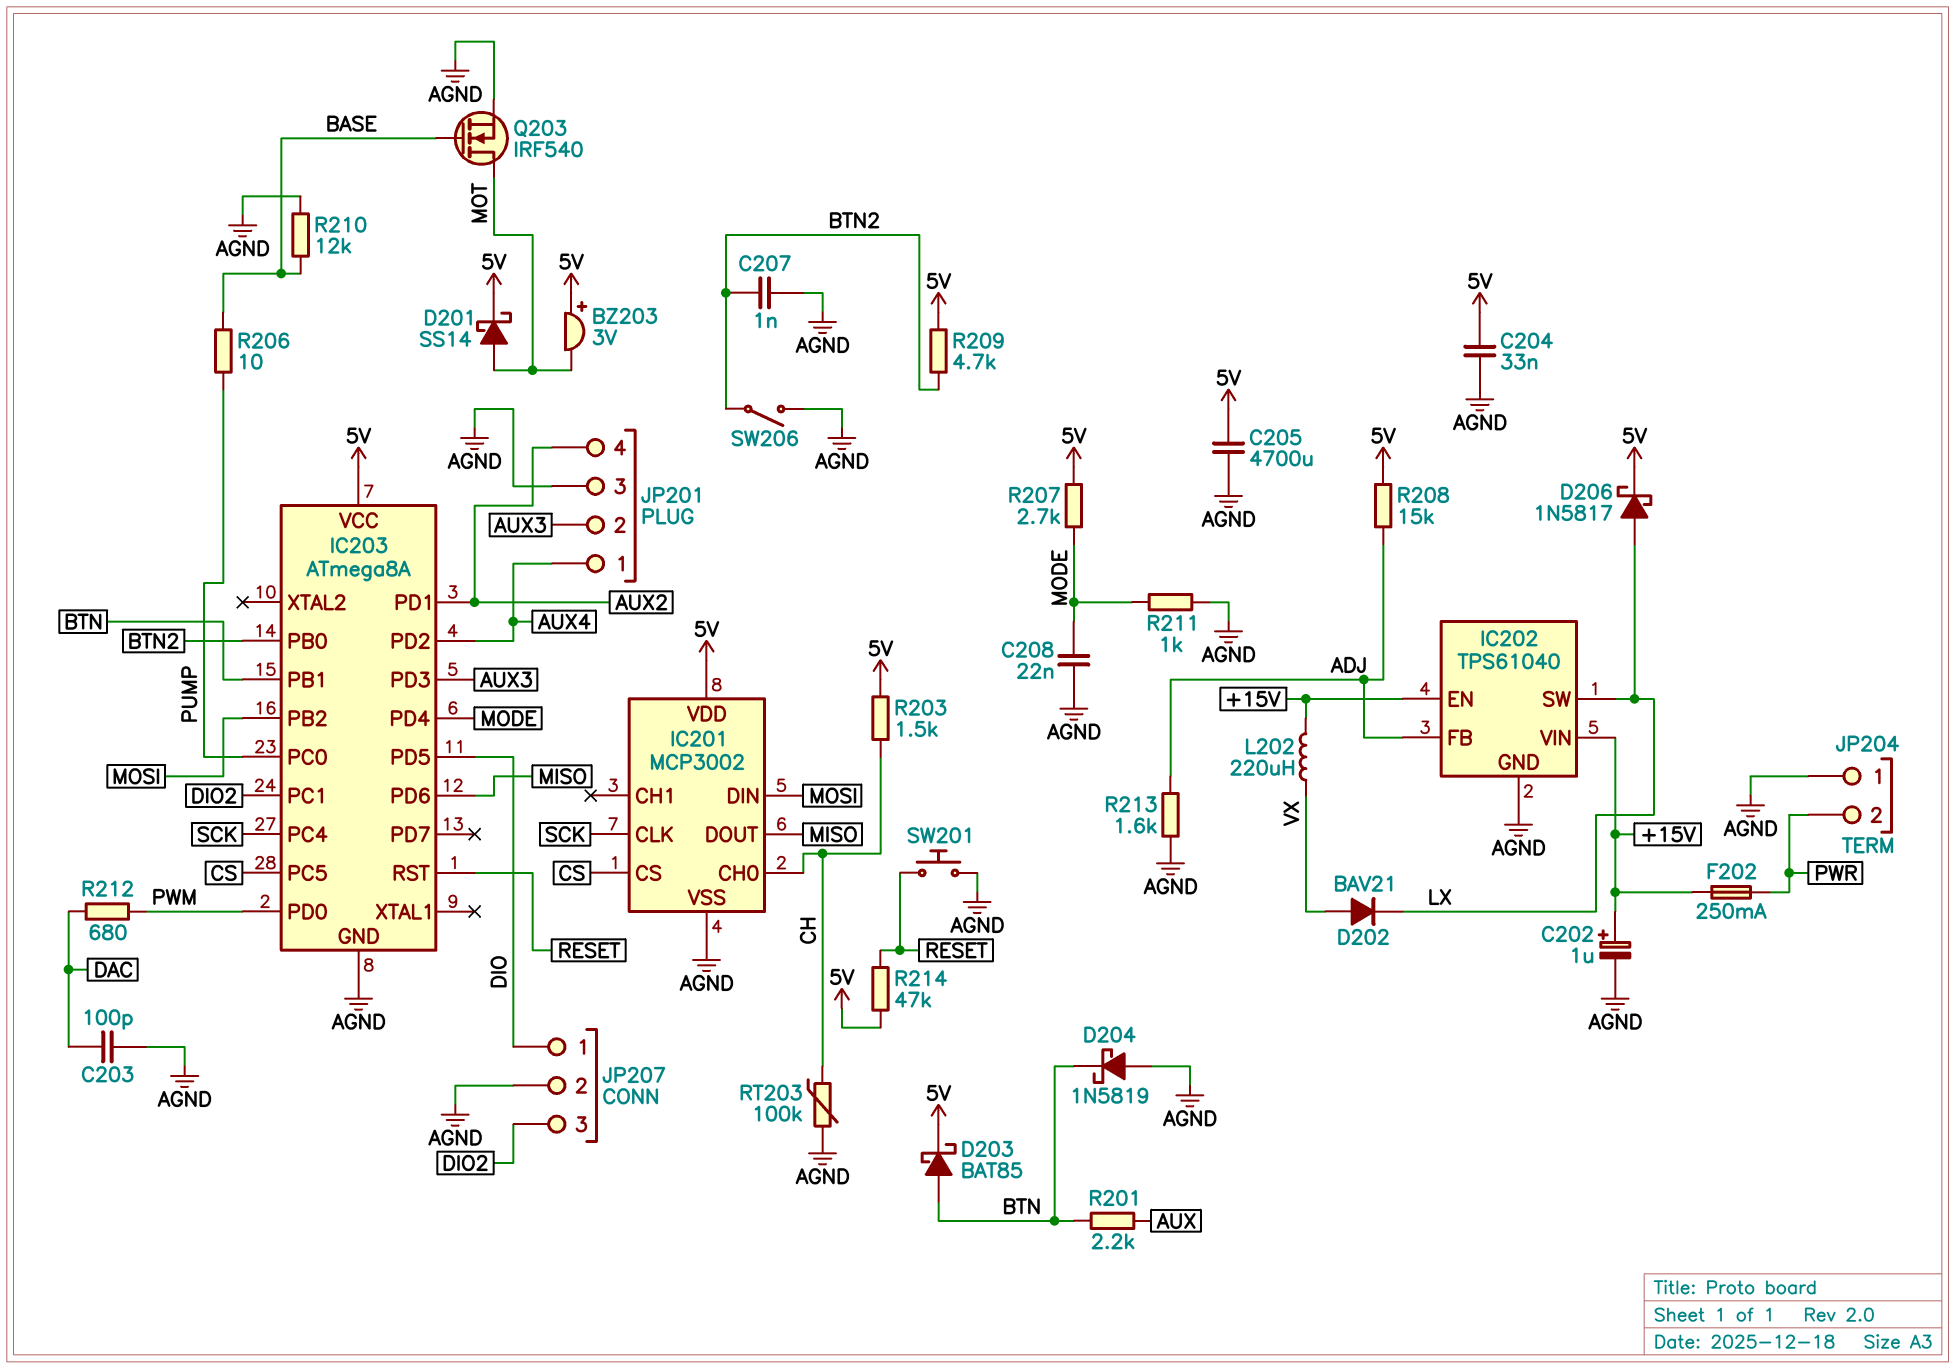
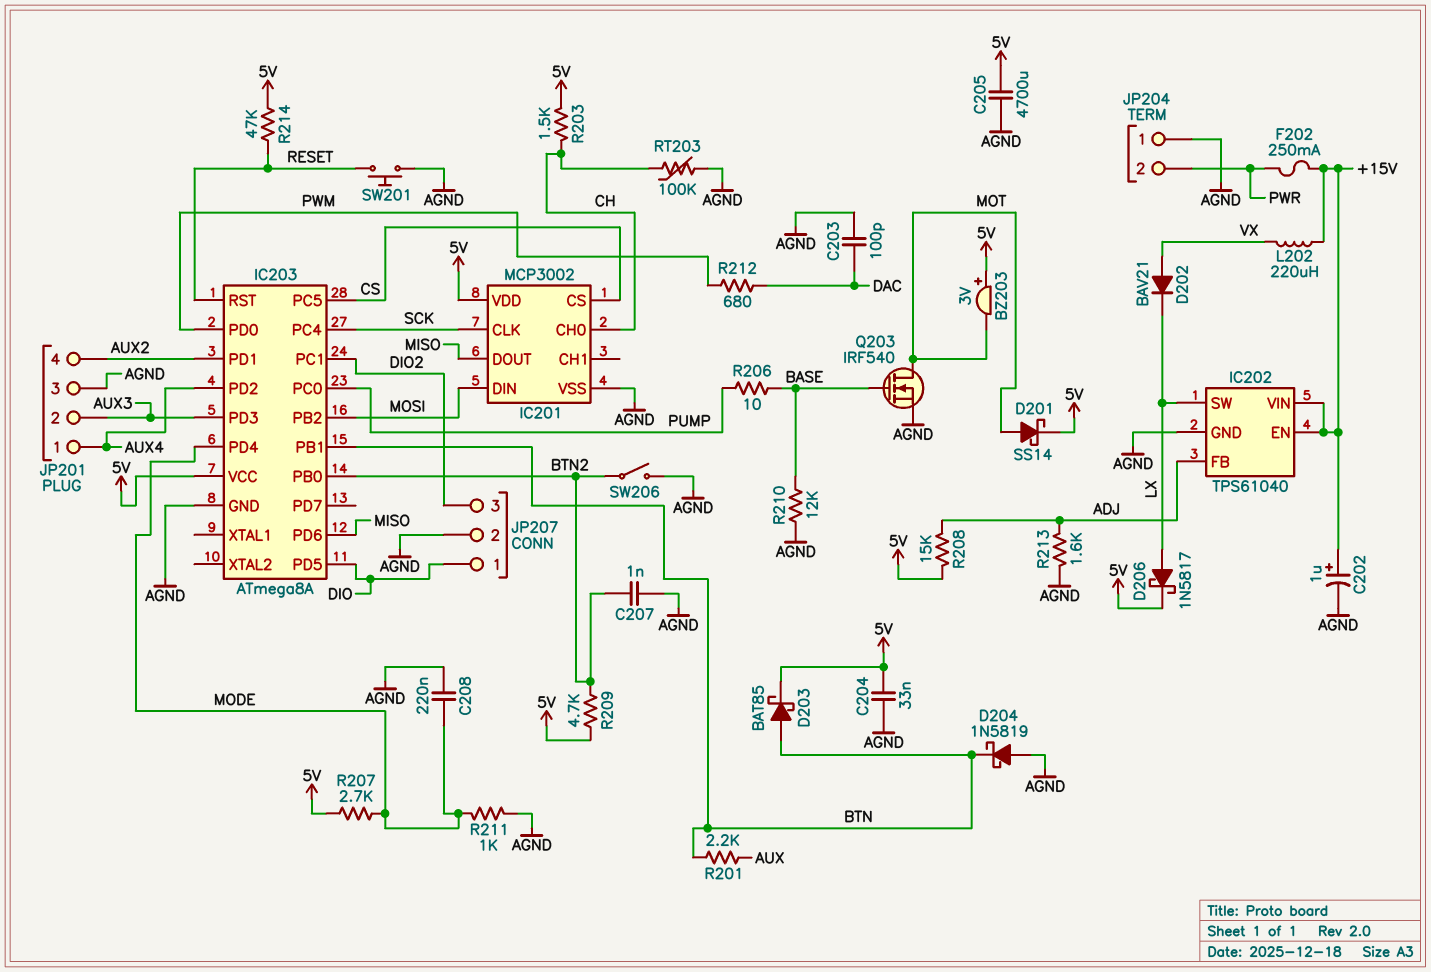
C208: 22nF (AGND, MODE) -> 220nF (AGND, MODE)

